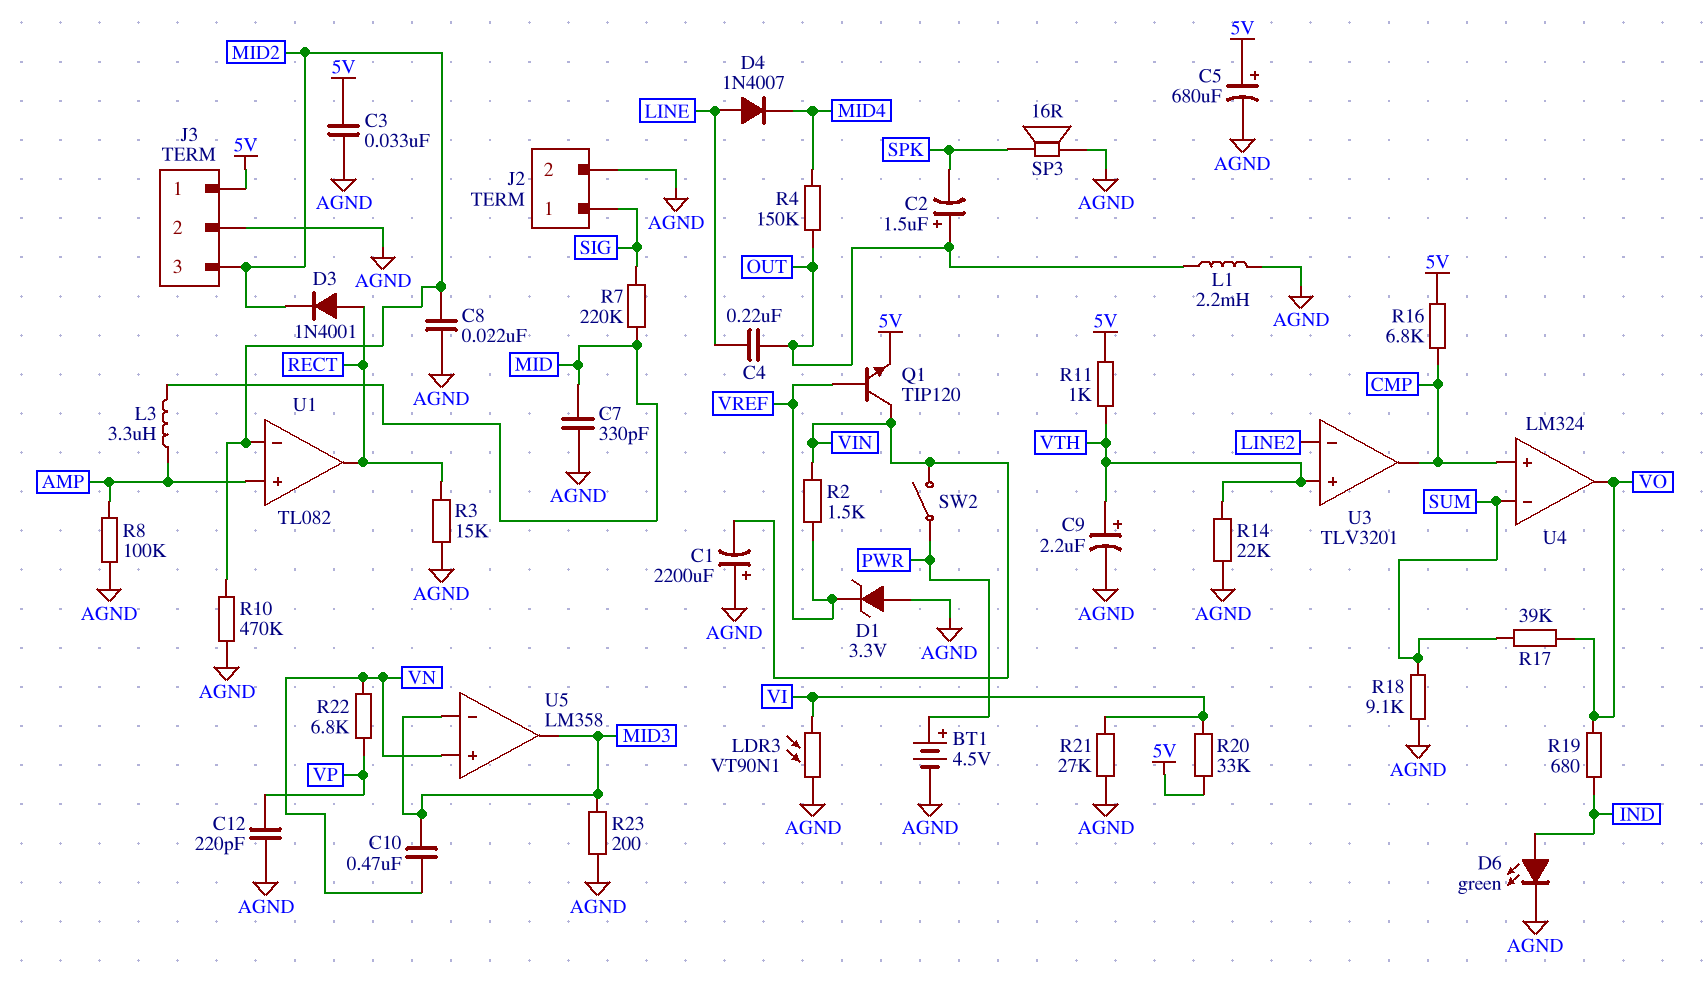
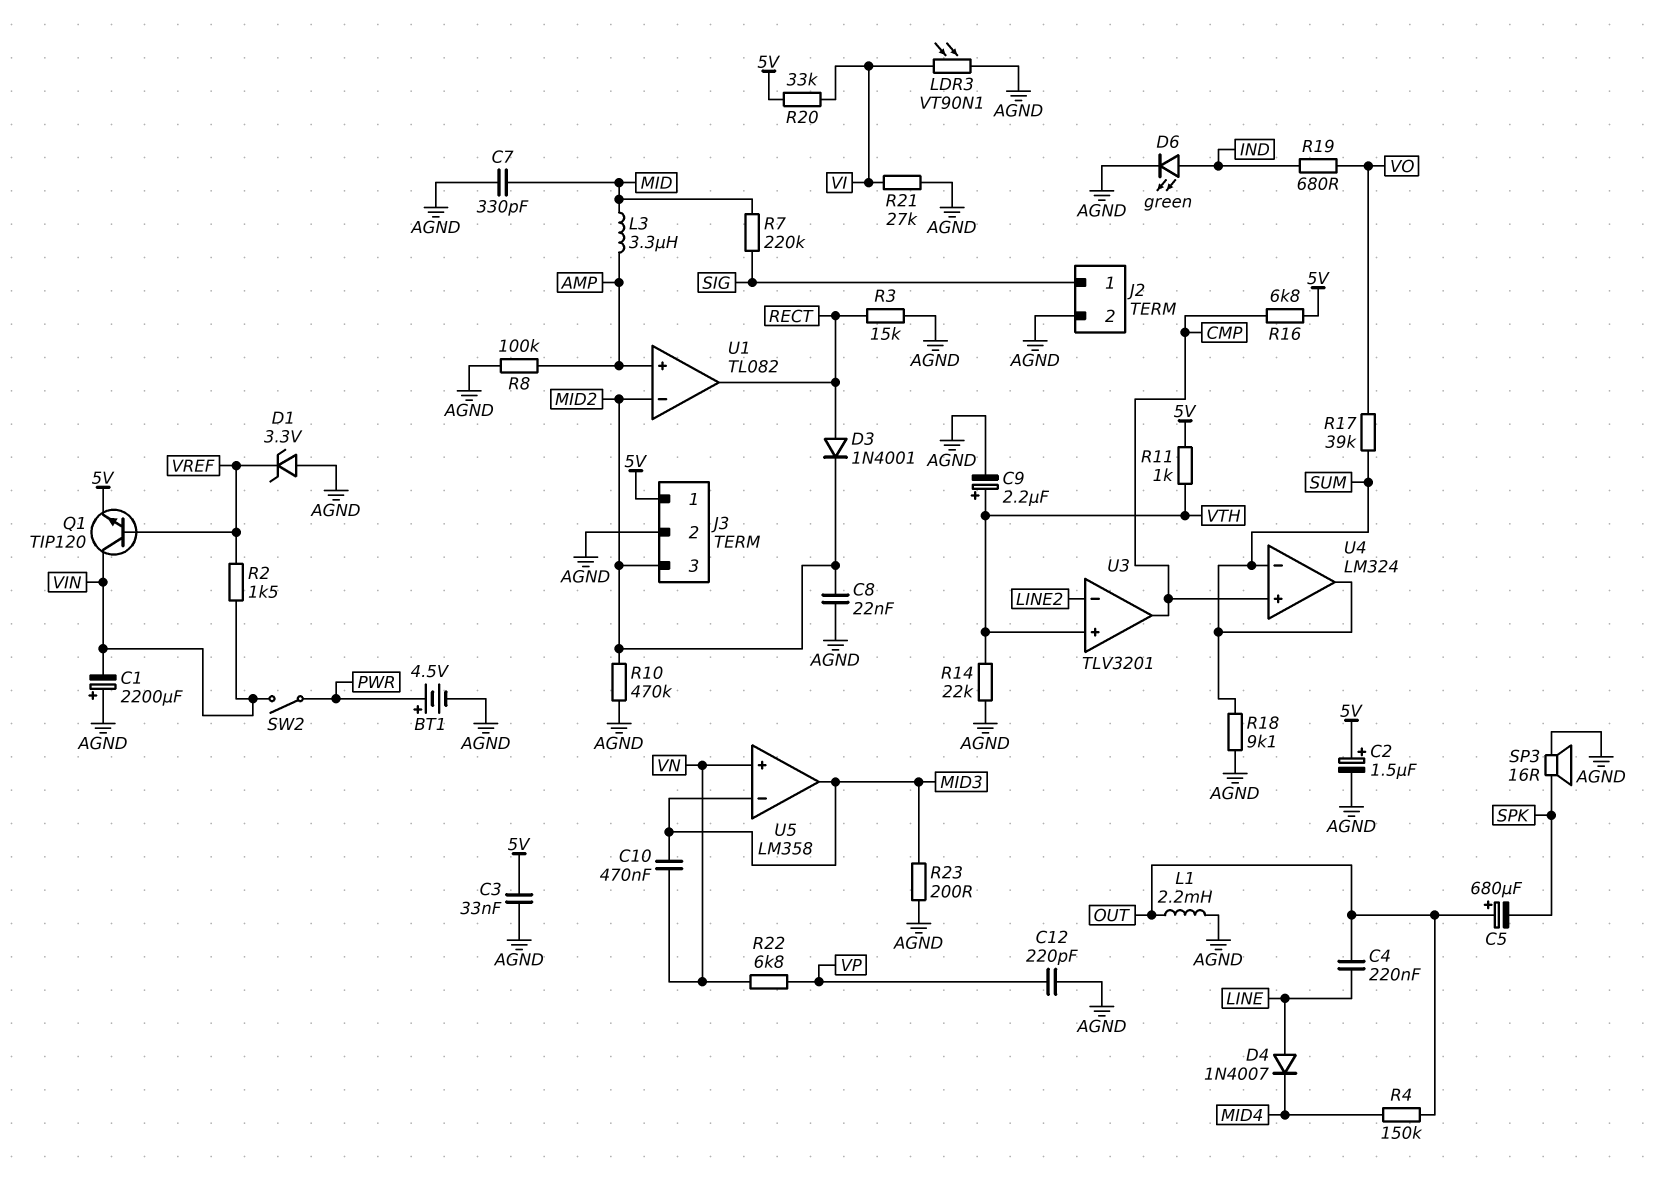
C2: 1.5uF (plus OUT, minus SPK) -> 1.5uF (plus 5V, minus AGND)
C5: 680uF (plus 5V, minus AGND) -> 680uF (plus OUT, minus SPK)
U4 pin out: VO -> SUM

